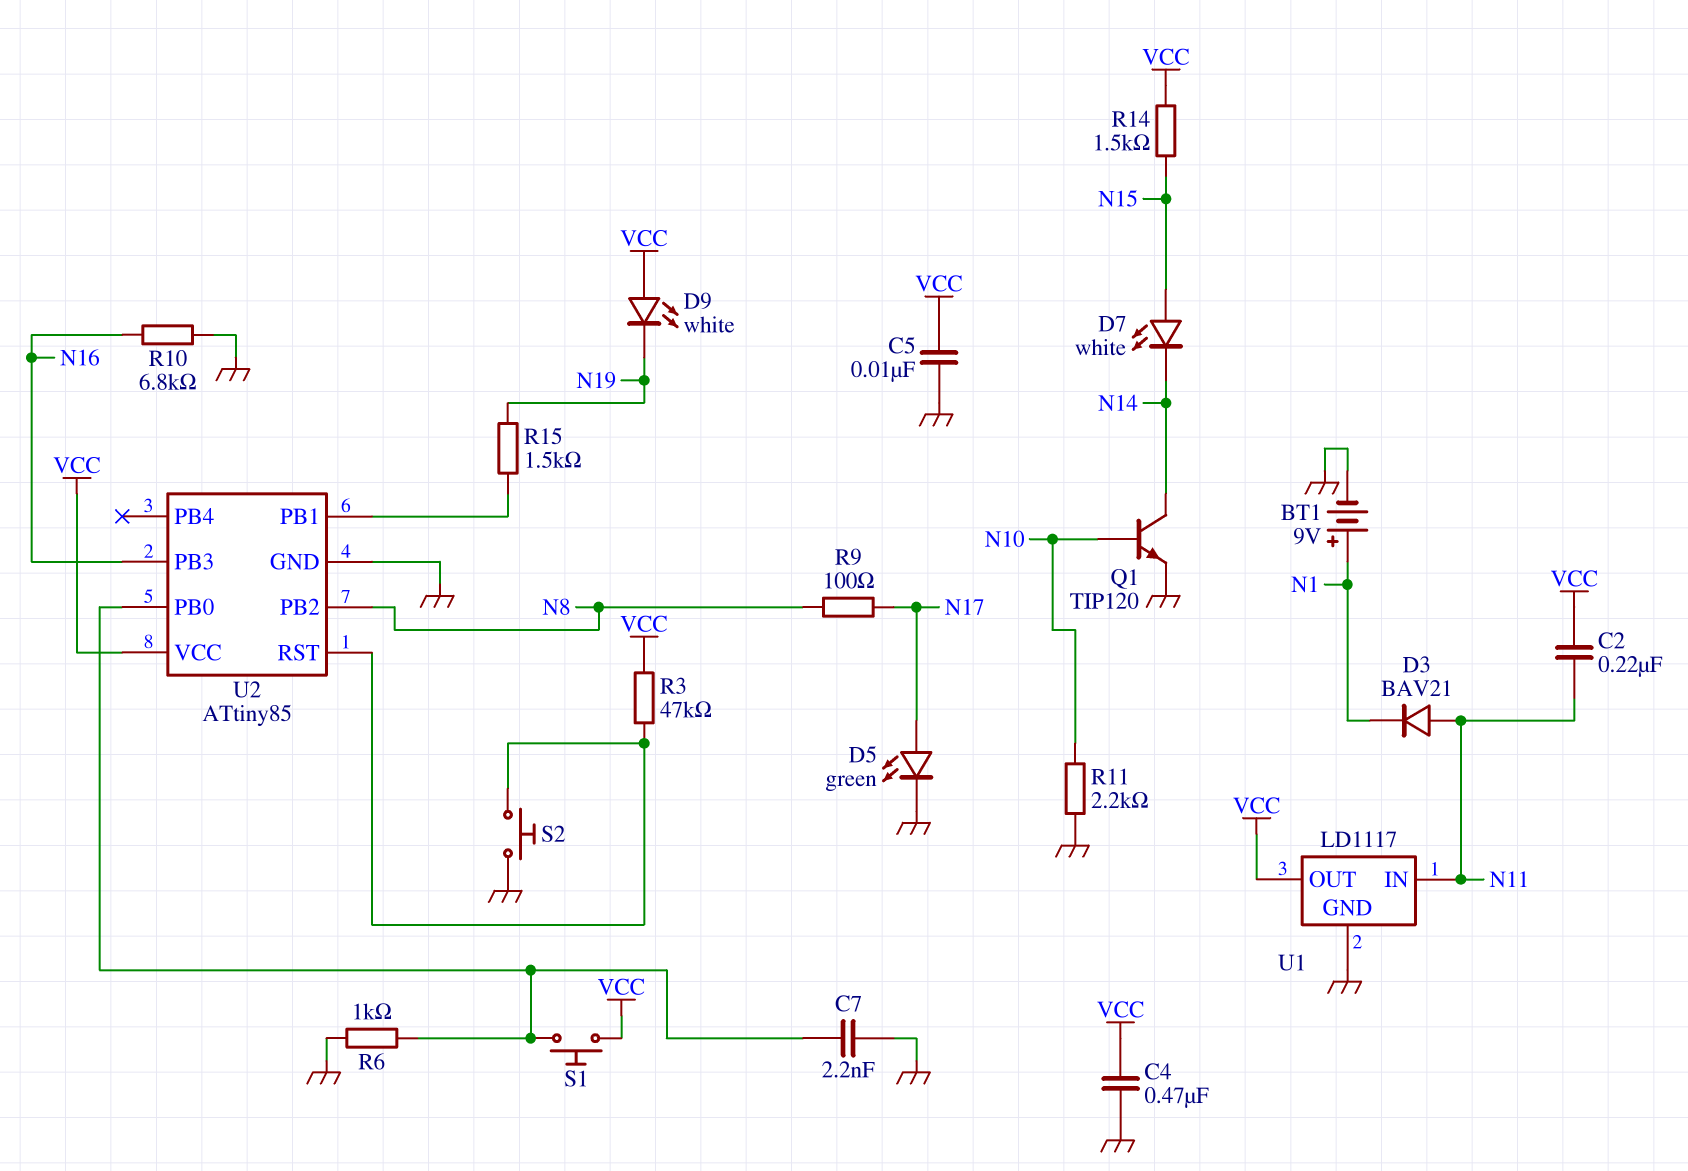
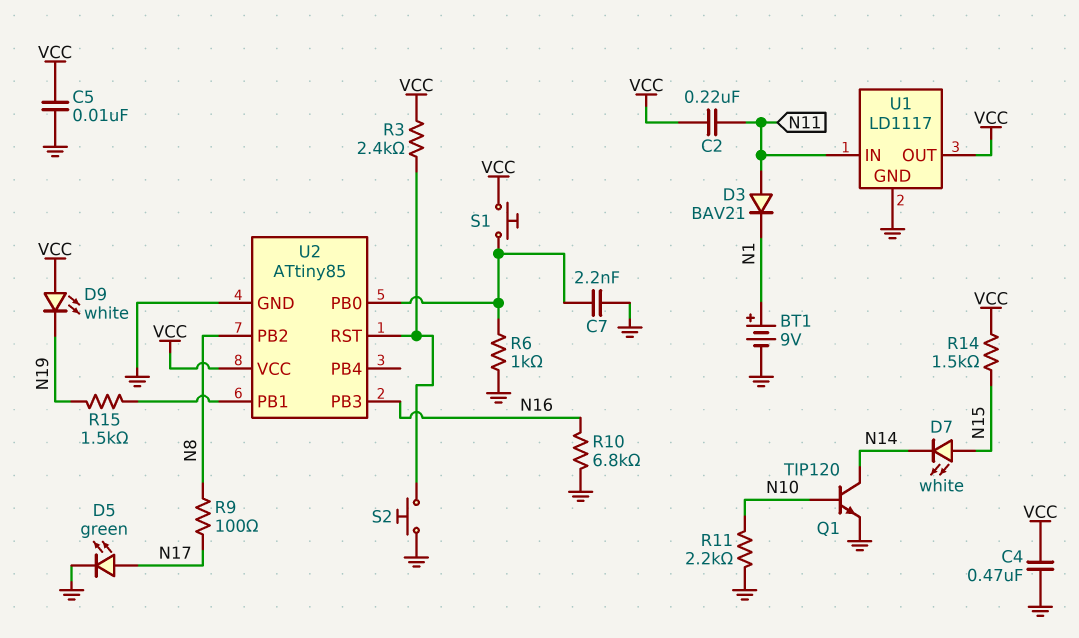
R3: 47k (U2/RST, VCC) -> 2.4k (U2/RST, VCC)

